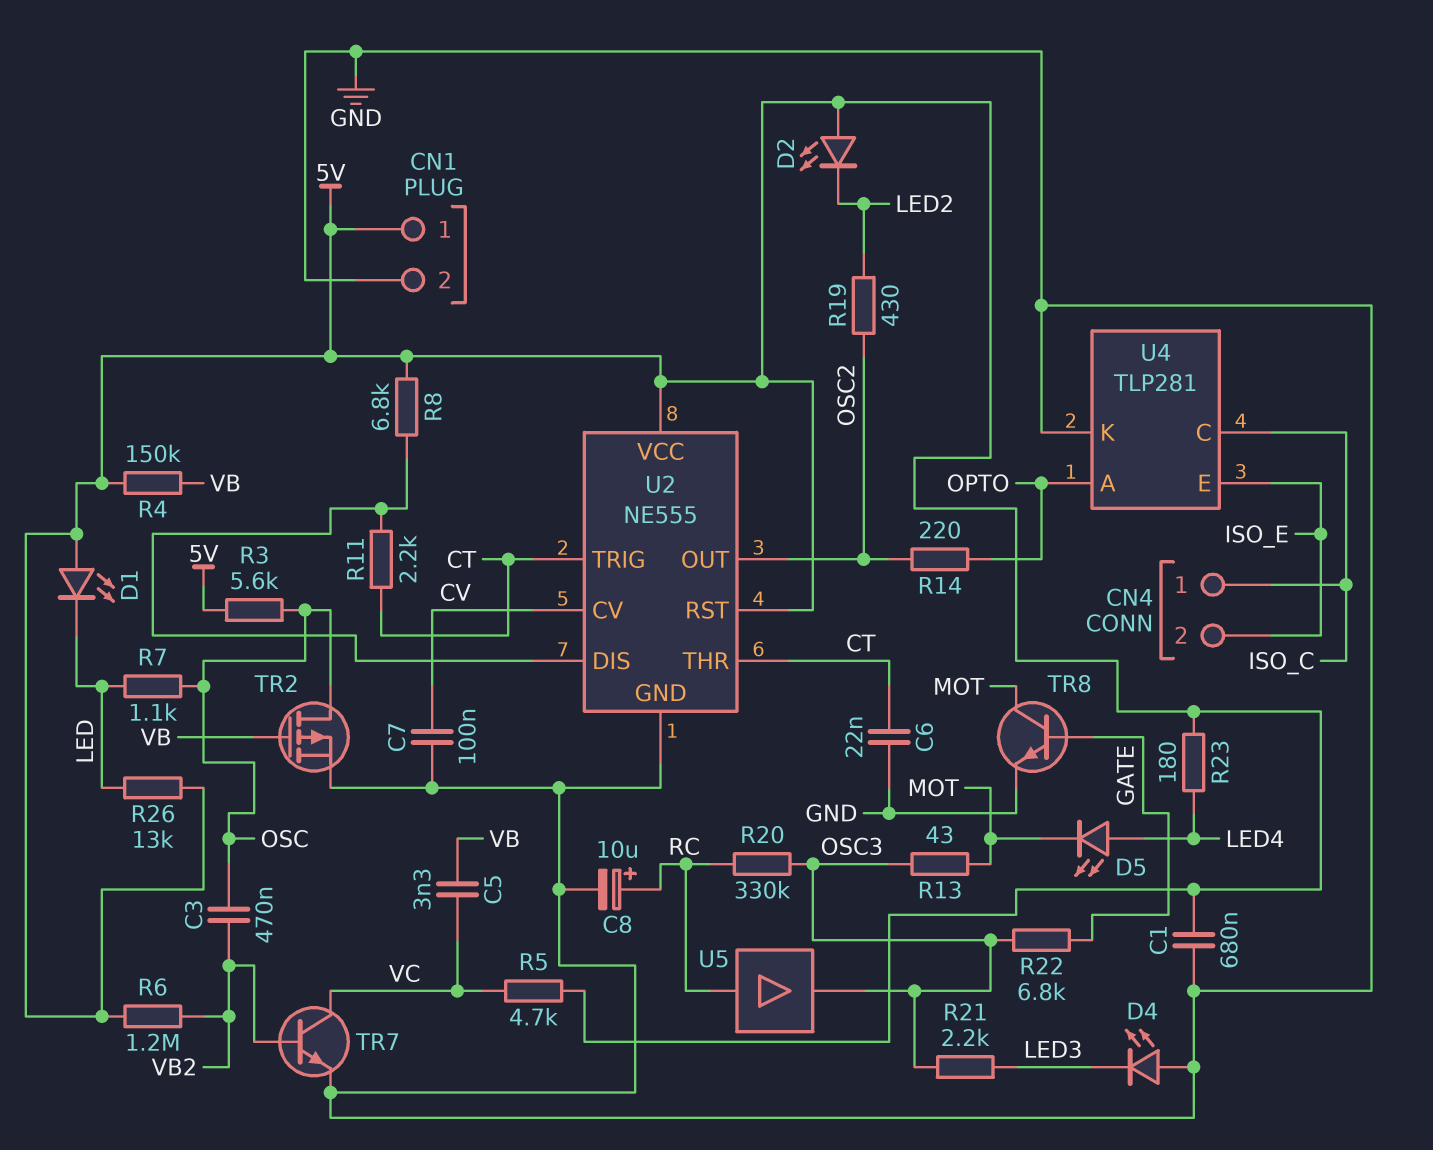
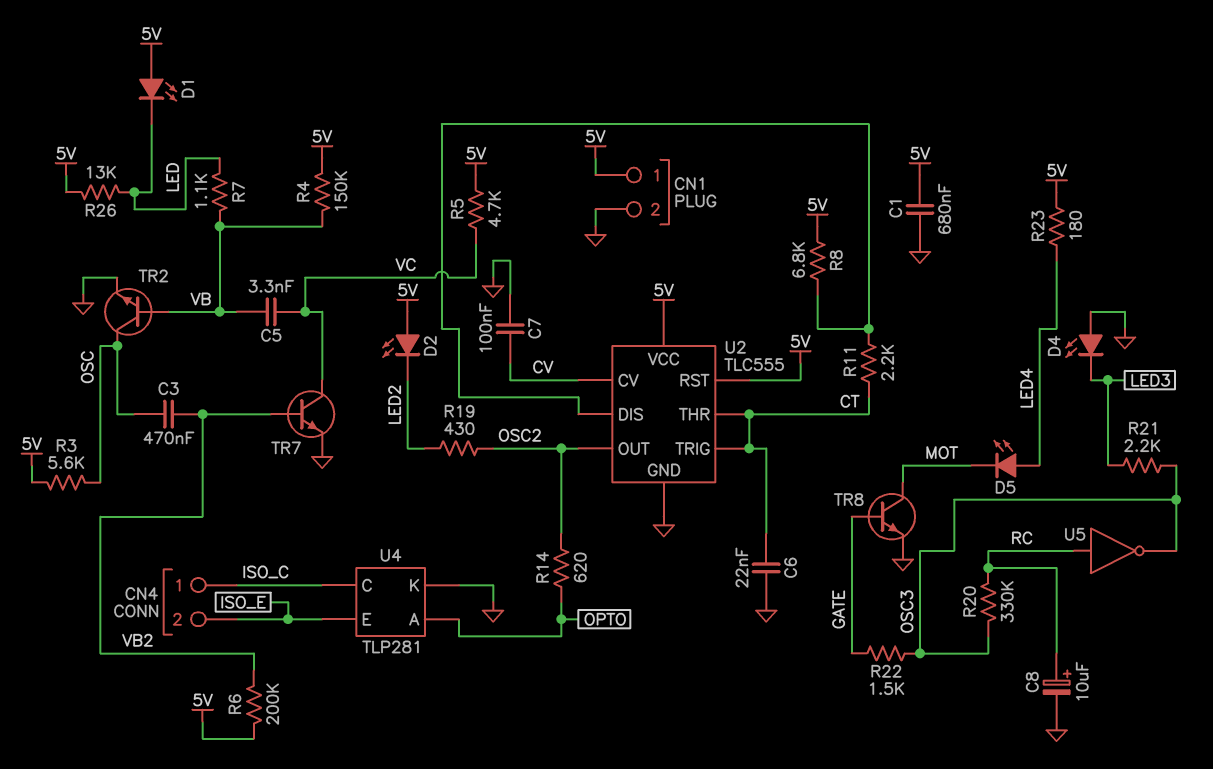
R6: 1.2M (5V, VB2) -> 200k (5V, VB2)
R7: 1.1k (LED, OSC) -> 1.1k (LED, VB)
R13: 43 (MOT, OSC3) -> none
R14: 220 (OPTO, OSC2) -> 620 (OPTO, OSC2)
R22: 6.8k (GATE, OSC3) -> 1.5k (GATE, OSC3)
TR2: PMOS (G VB, D OSC, S GND) -> NPN (B VB, C OSC, E GND)
U2: NE555 -> TLC555
U5: buffer (in RC, out OSC3) -> NOT (in RC, out OSC3)

